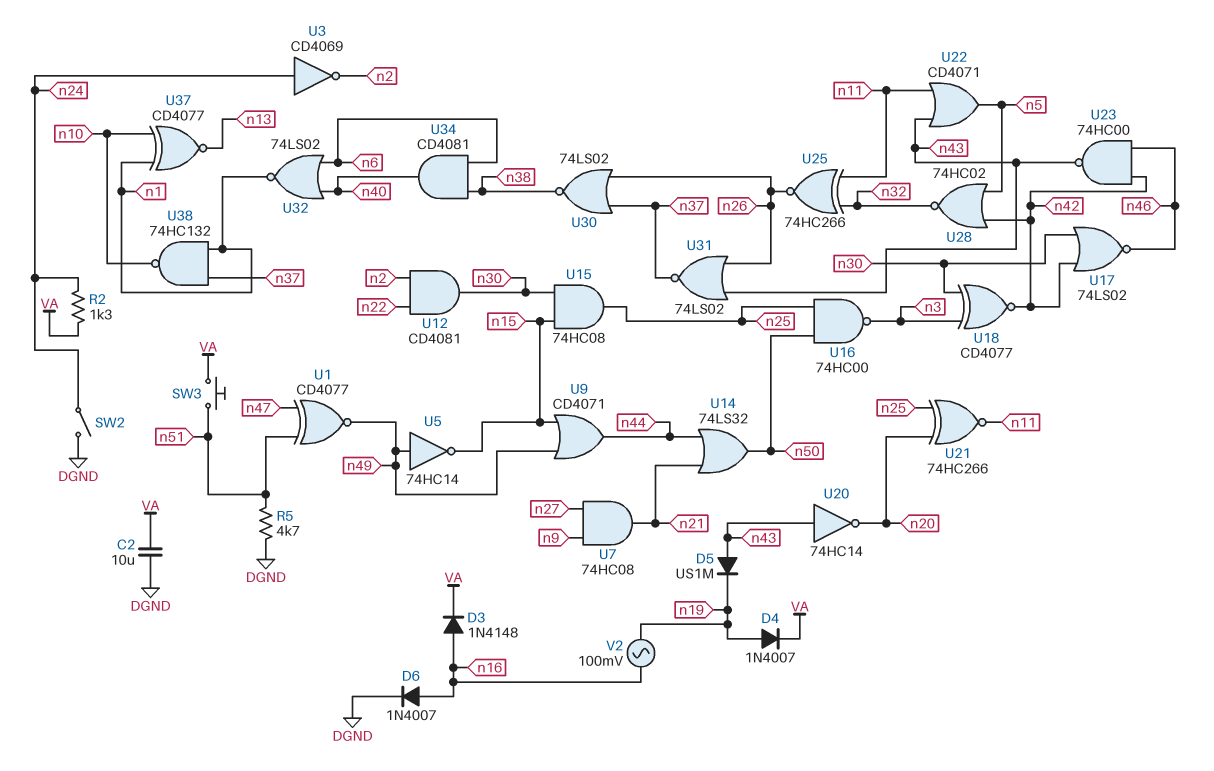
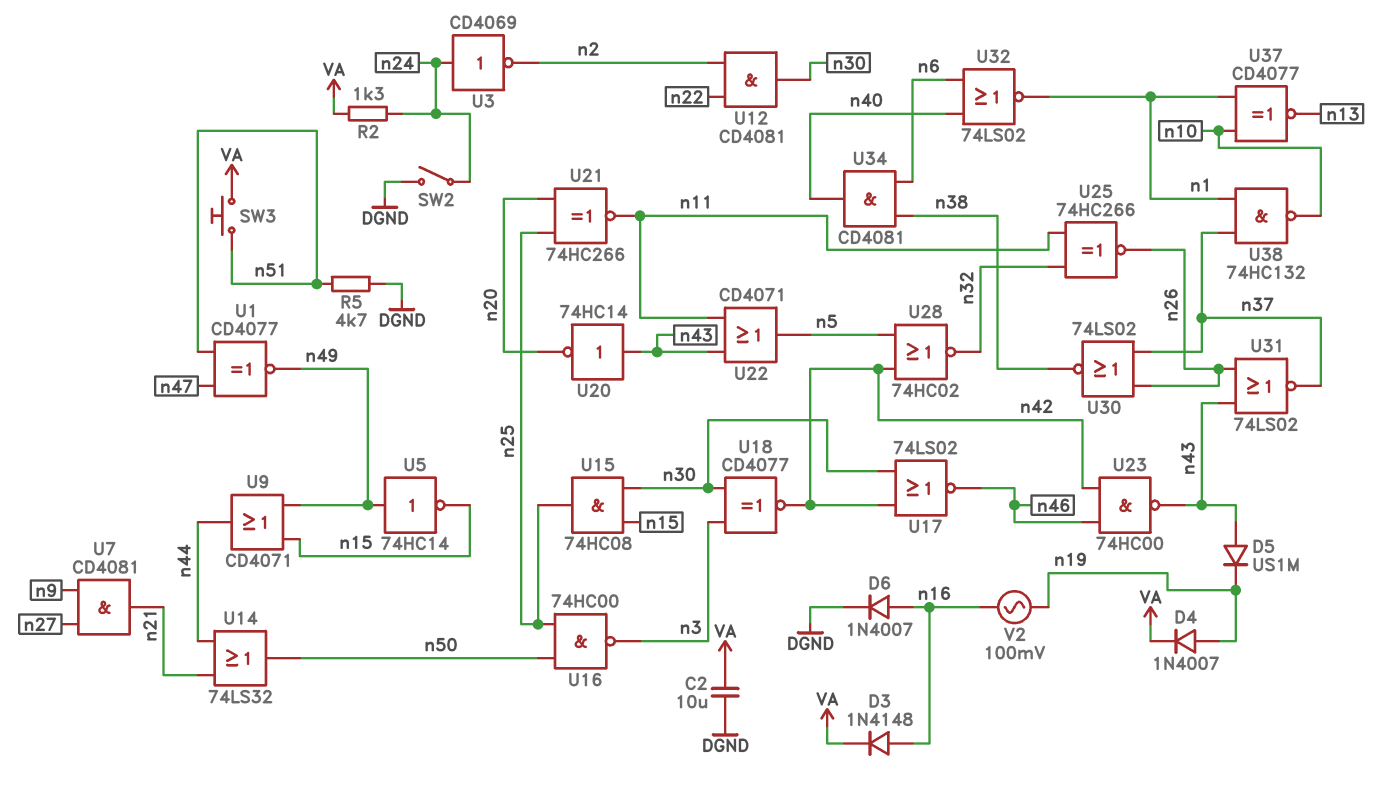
U7: AND 74HC08 (in n9, in n27, out n21) -> AND CD4081 (in n9, in n27, out n21)

